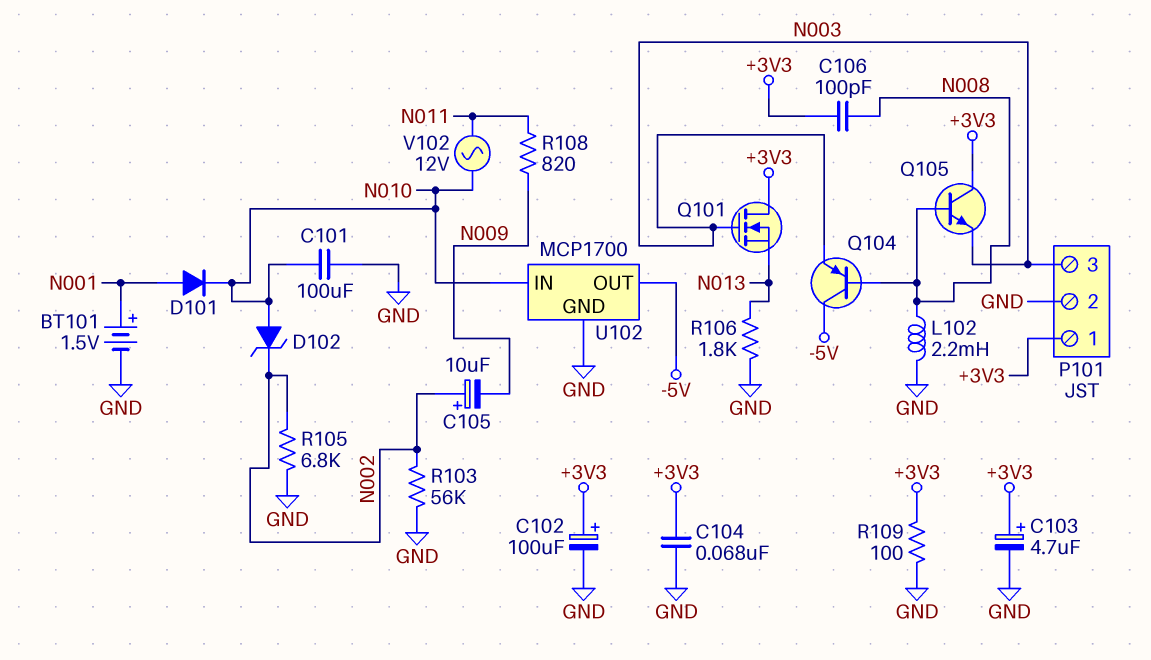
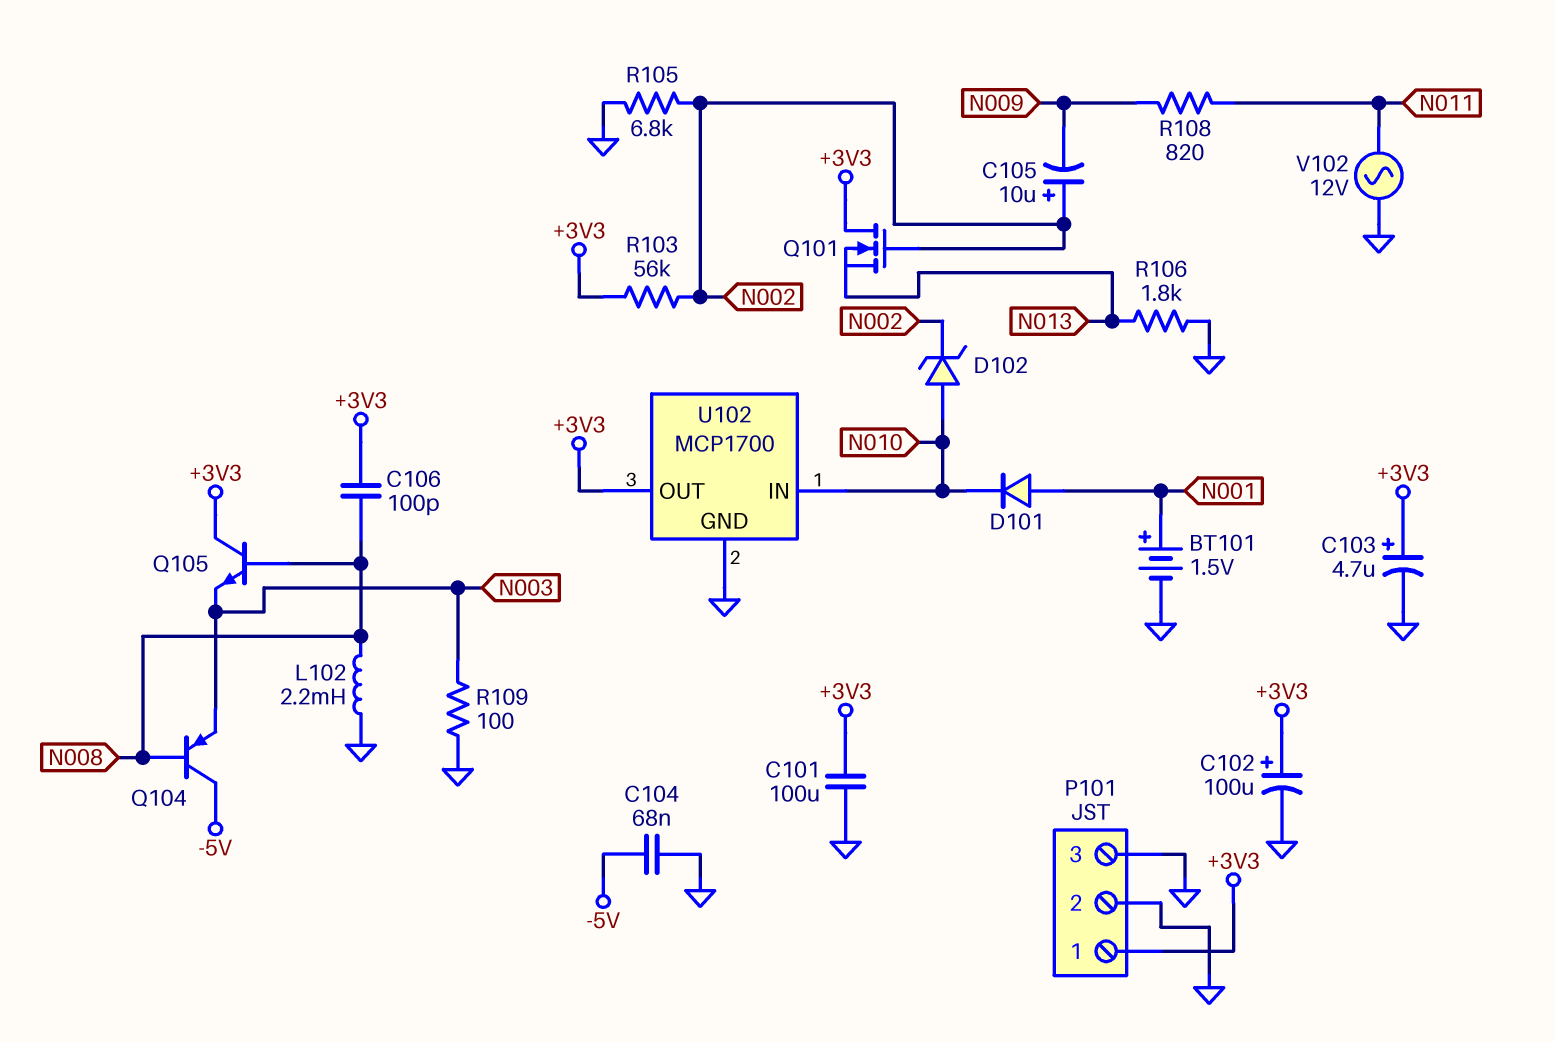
C101: 100uF (GND, N010) -> 100uF (+3V3, GND)
C104: 68nF (+3V3, GND) -> 68nF (-5V, GND)
P101 pin 3: N003 -> GND
Q101: NMOS (G N003, D +3V3, S N013) -> NMOS (G N002, D +3V3, S N013)
R103: 56k (GND, N002) -> 56k (+3V3, N002)
R109: 100 (+3V3, GND) -> 100 (GND, N003)
U102 pin OUT: -5V -> +3V3
V102: AC 12V (N010, N011) -> AC 12V (GND, N011)

